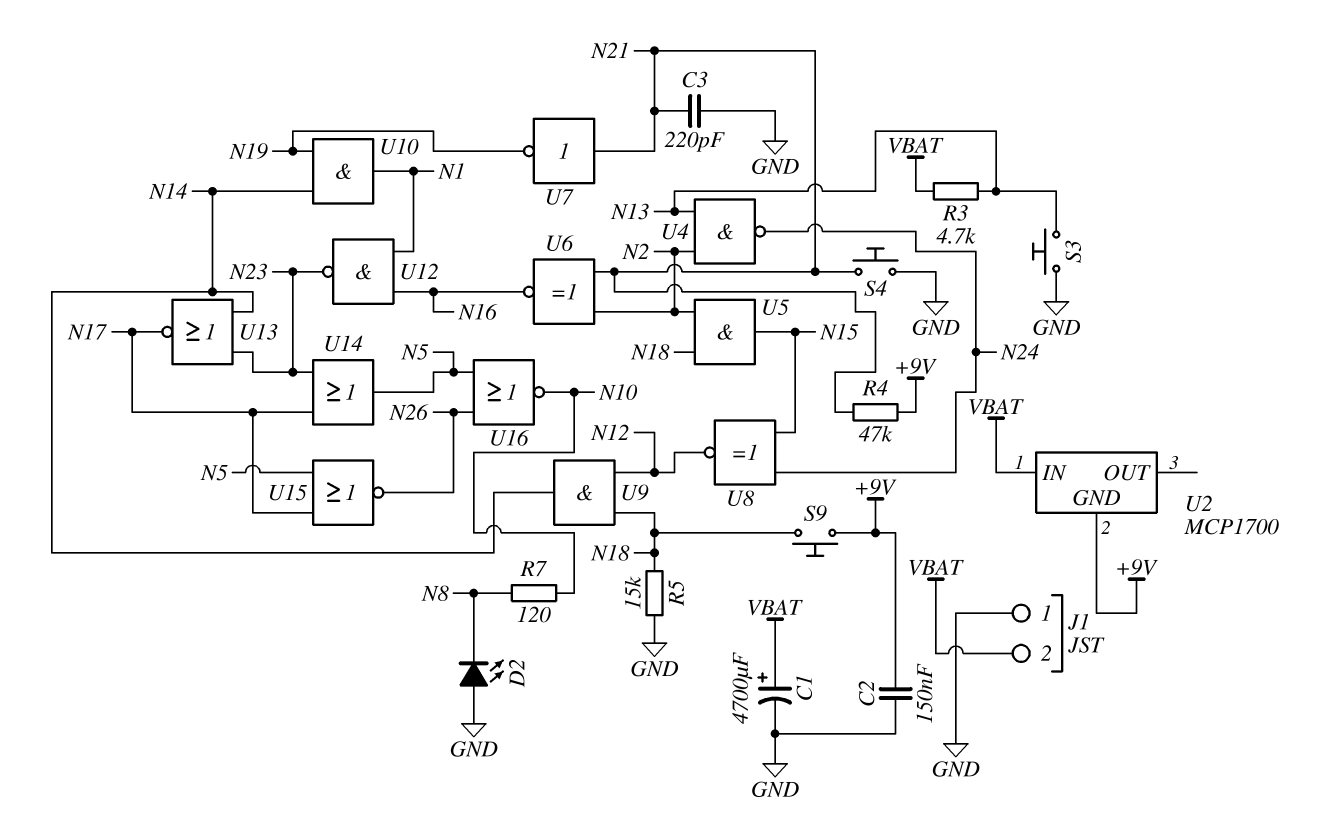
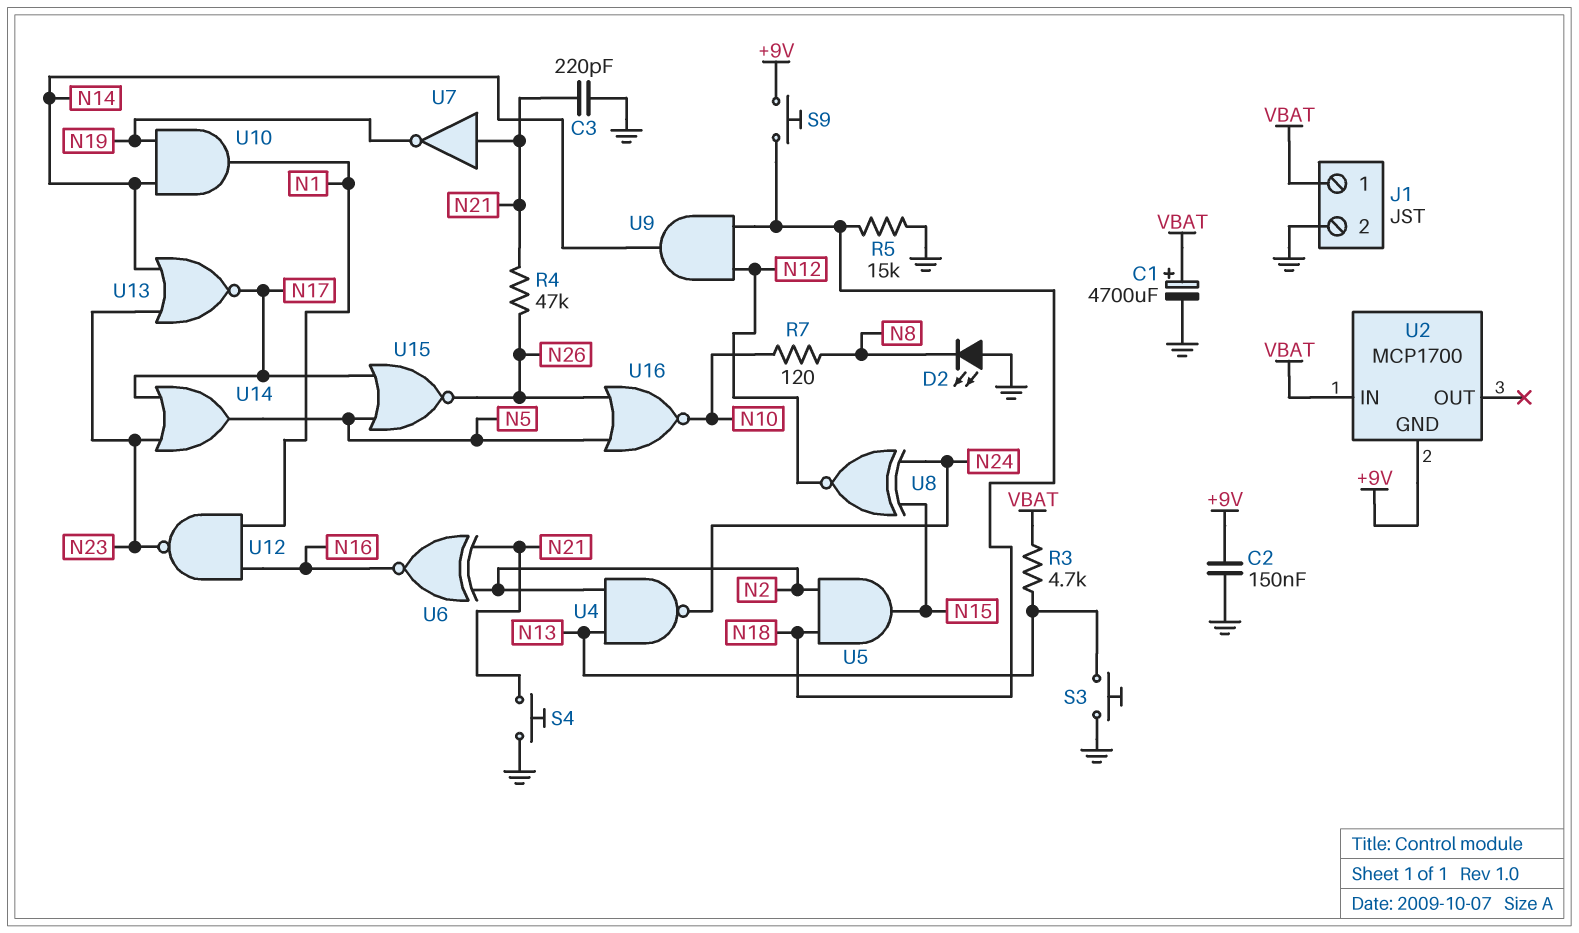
J1 pin 1: GND -> VBAT
J1 pin 2: VBAT -> GND
R4: 47k (+9V, N21) -> 47k (N21, N26)

